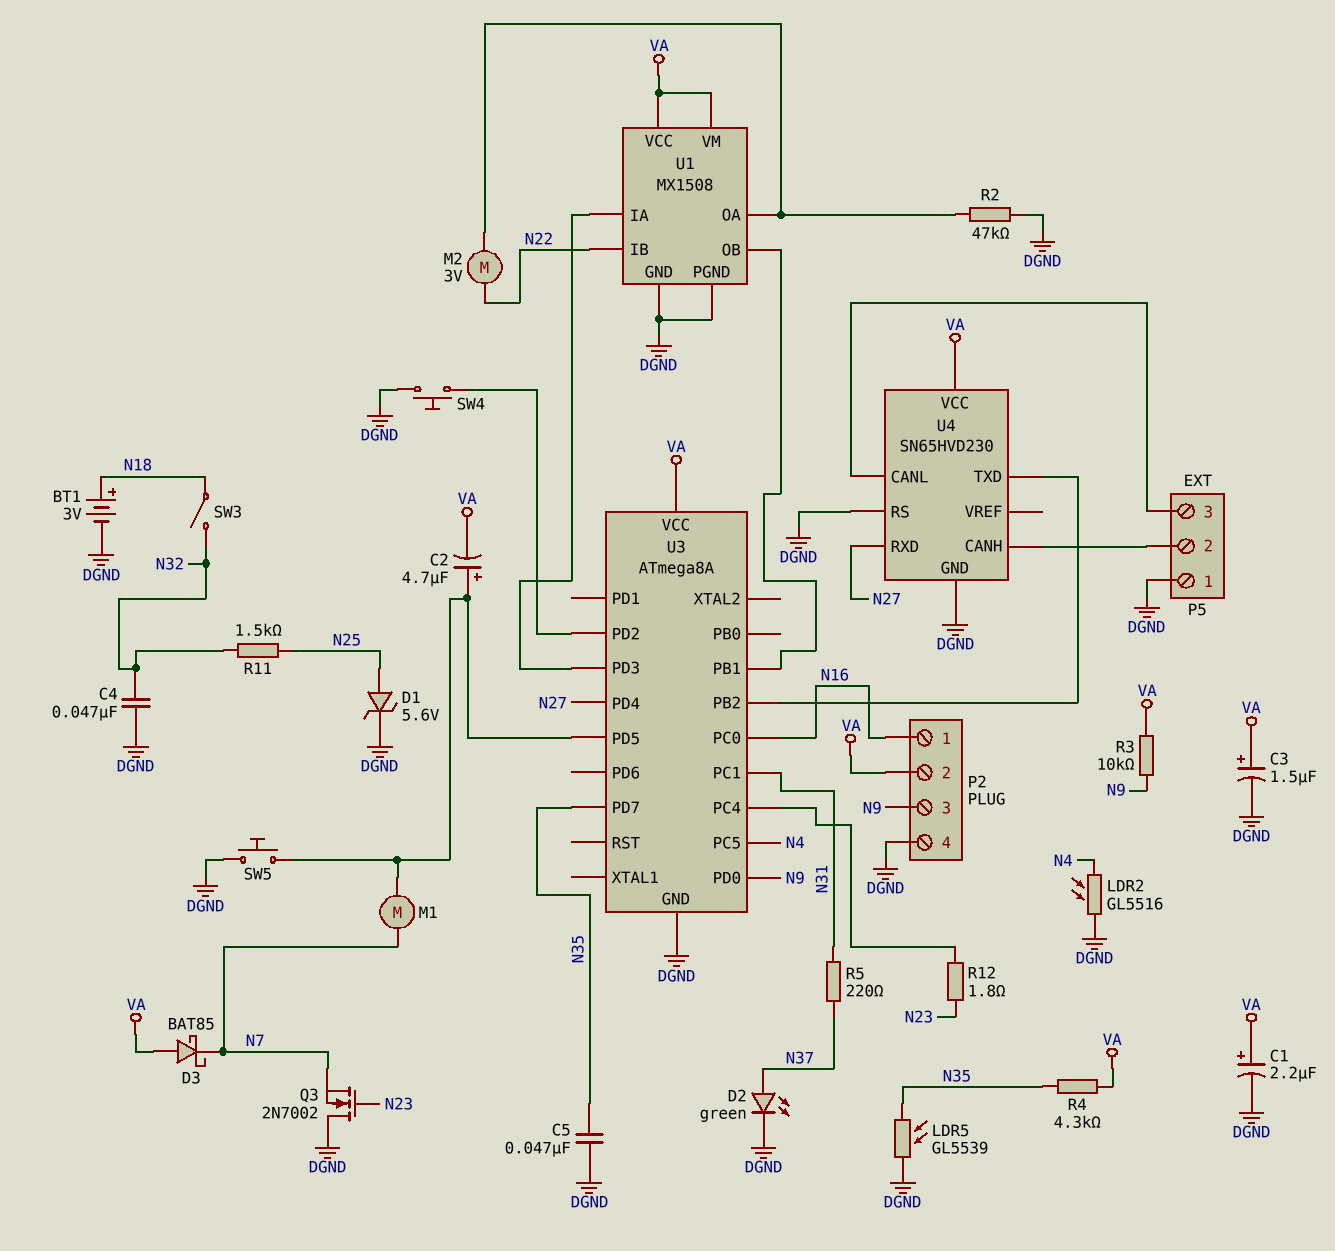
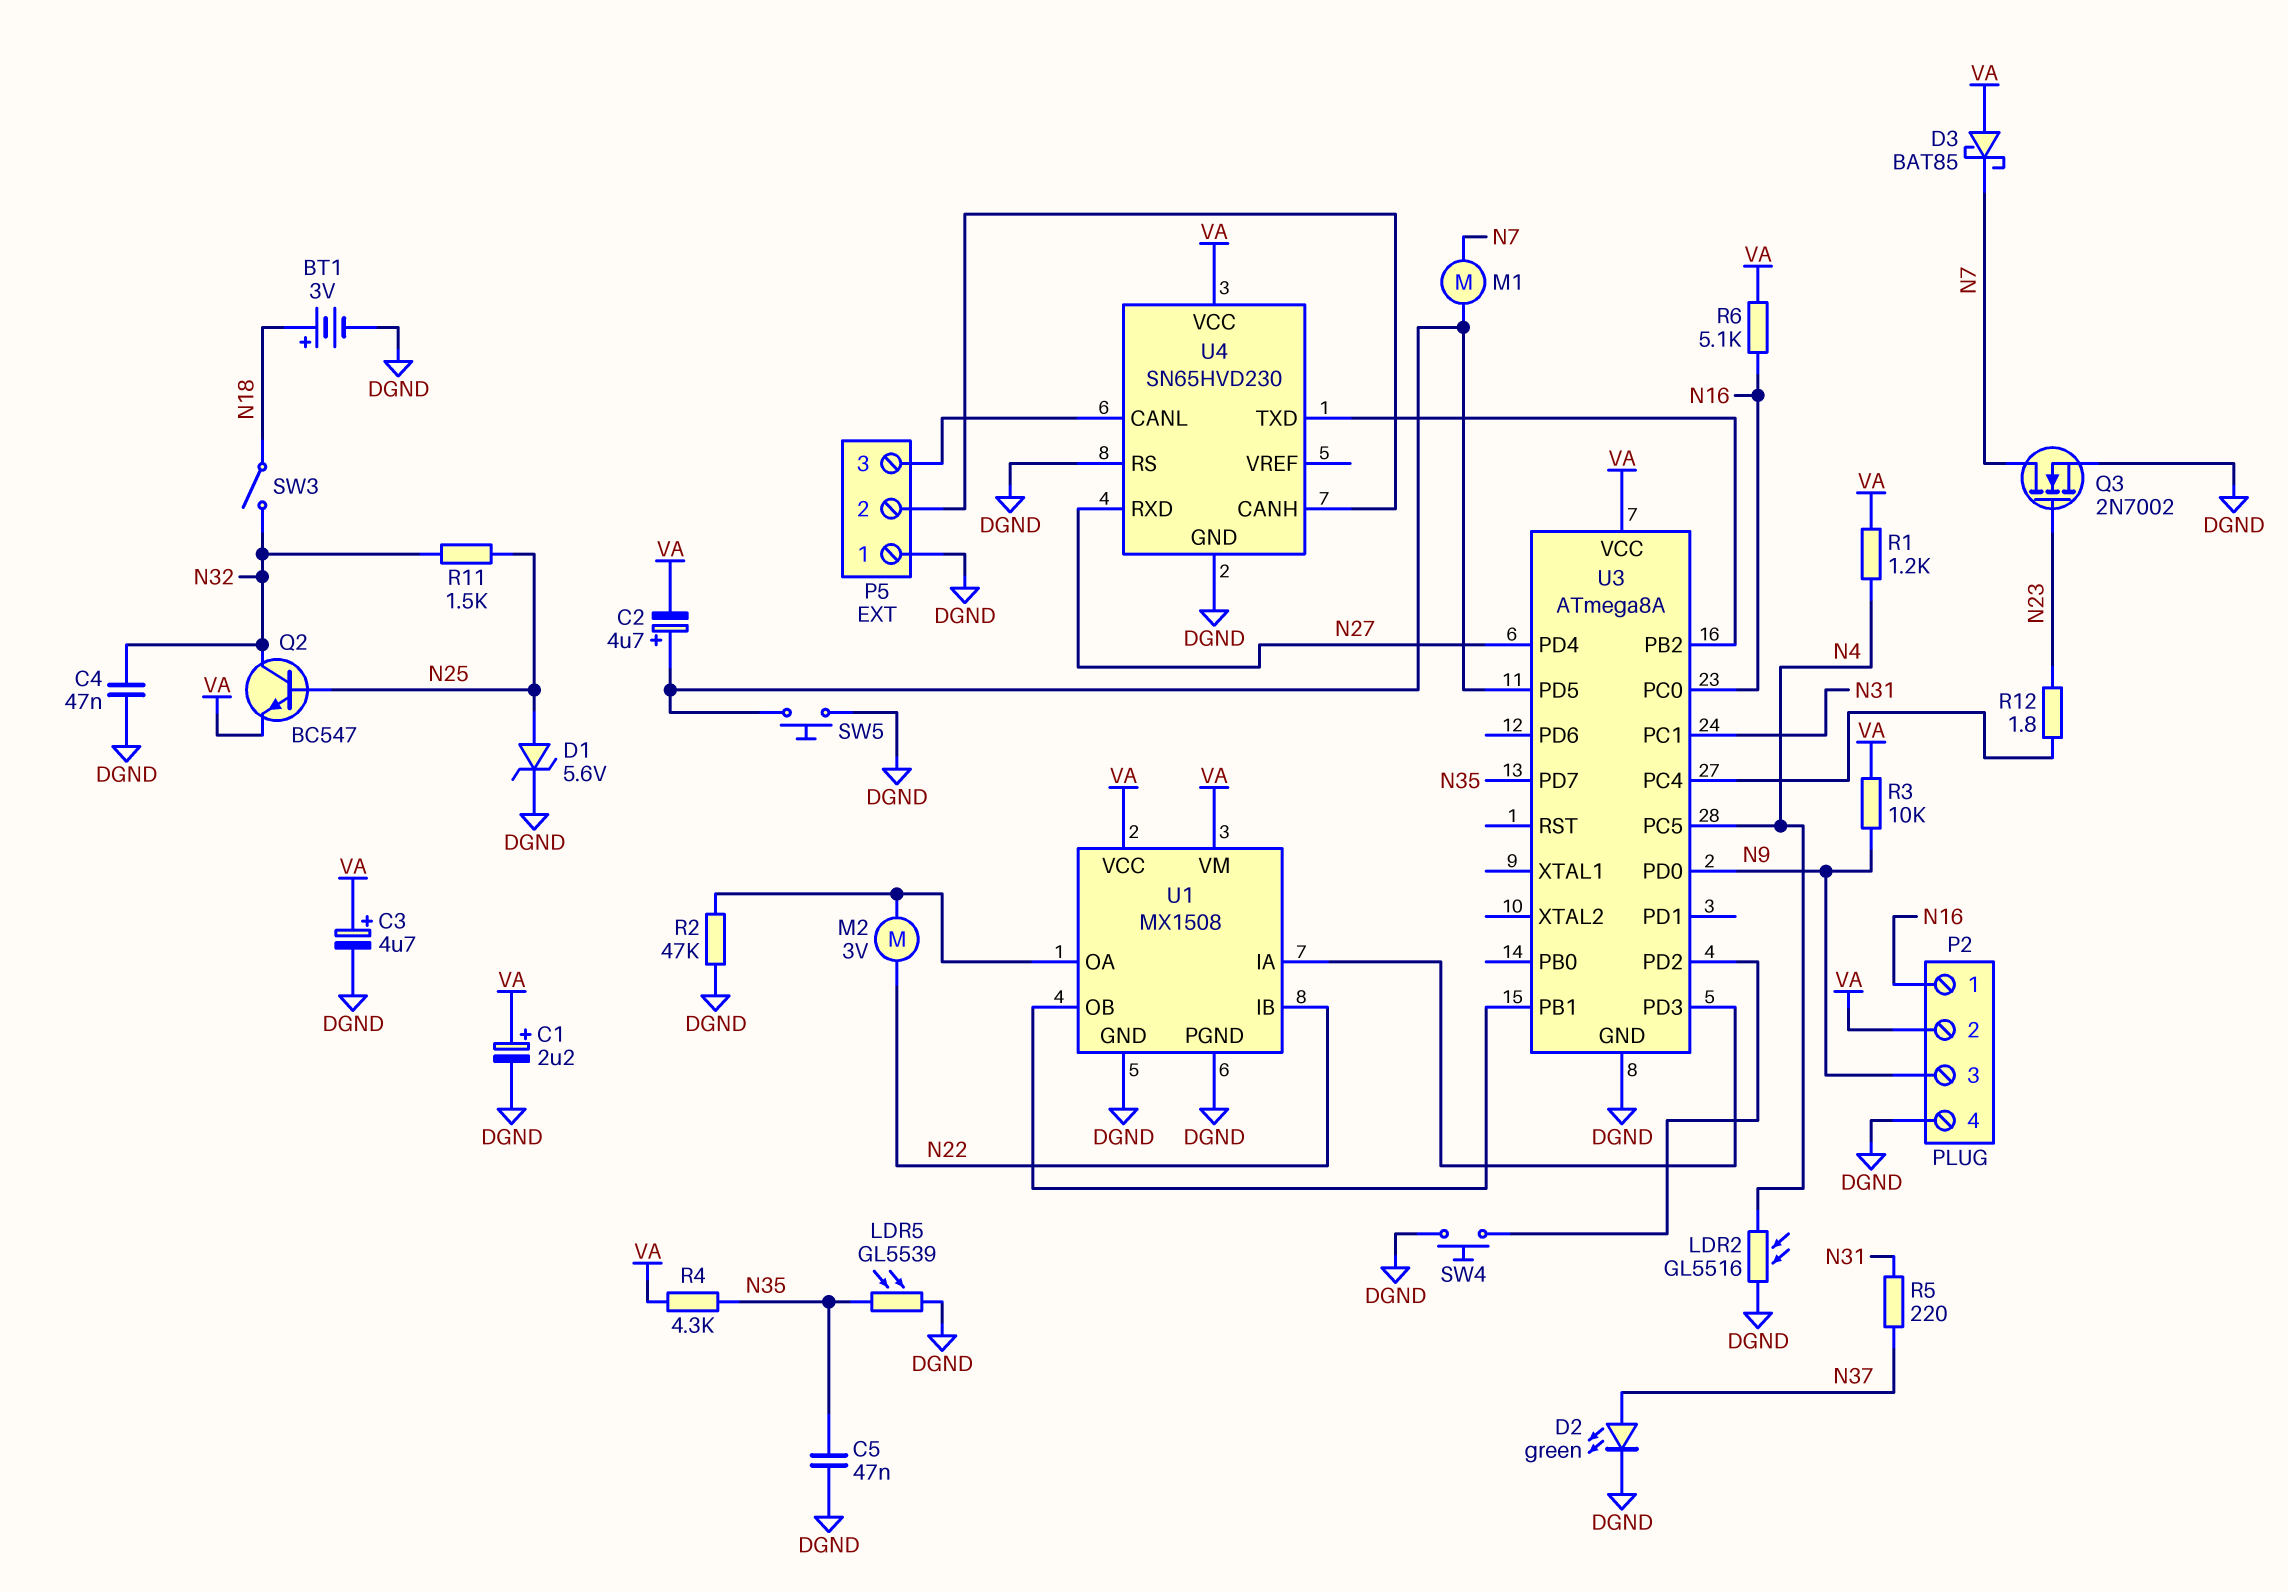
C3: 1.5uF (plus VA, minus DGND) -> 4.7uF (plus VA, minus DGND)
Q2: none -> NPN BC547 (B N25, C N32, E VA)
Q3: NMOS 2N7002 (G N23, D DGND, S N7) -> NMOS 2N7002 (G N23, D N7, S DGND)
R1: none -> 1.2k (N4, VA)
R6: none -> 5.1k (N16, VA)

